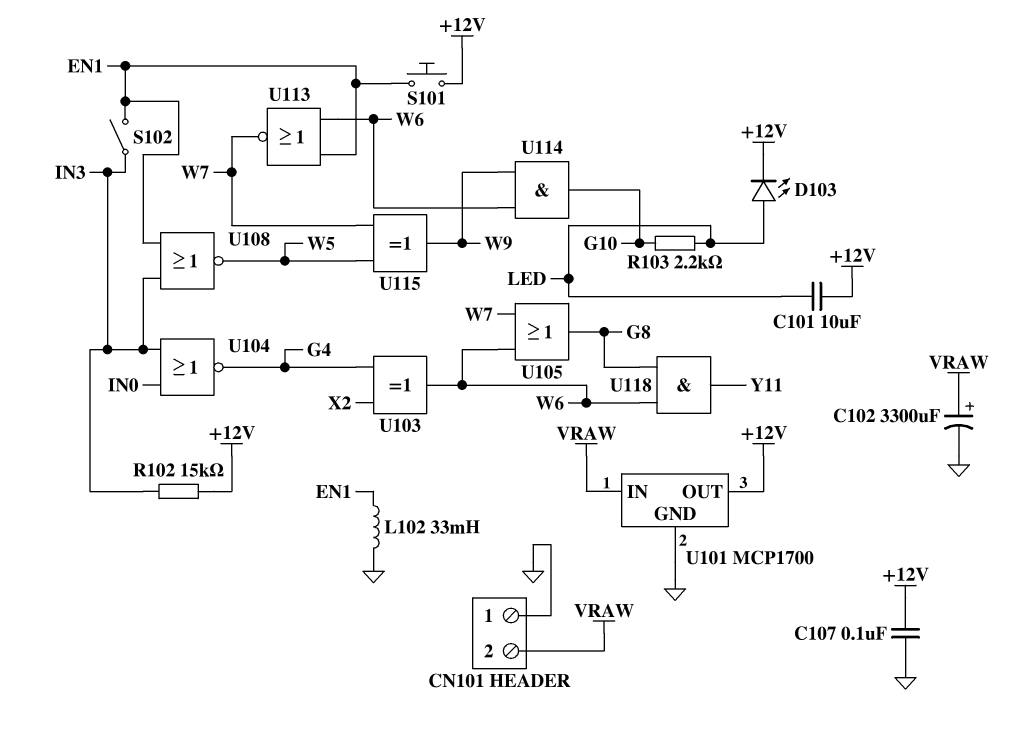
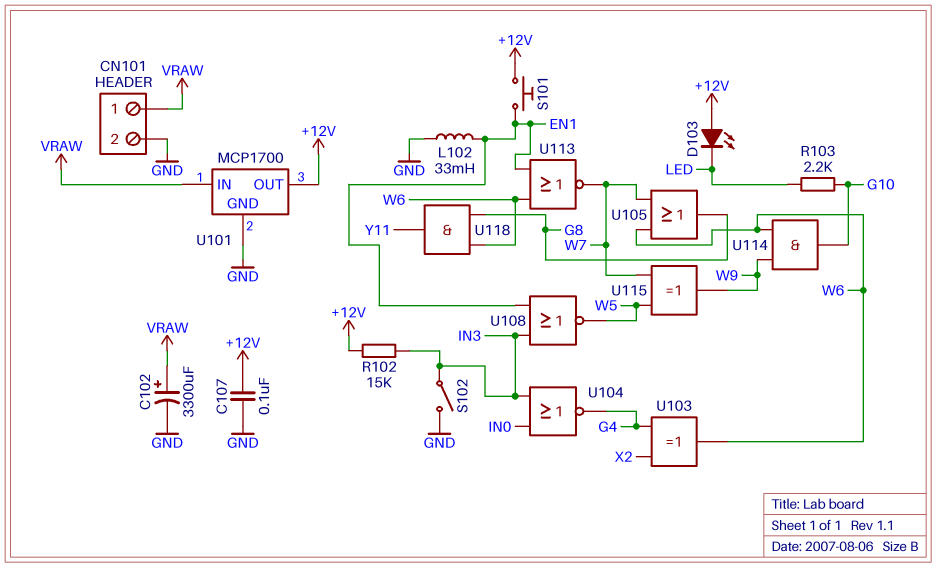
C101: 10uF (+12V, LED) -> none
CN101 pin 1: GND -> VRAW
CN101 pin 2: VRAW -> GND
D103: LED (A LED, K +12V) -> LED (A +12V, K LED)
S102: switch (EN1, IN3) -> switch (GND, IN3)

